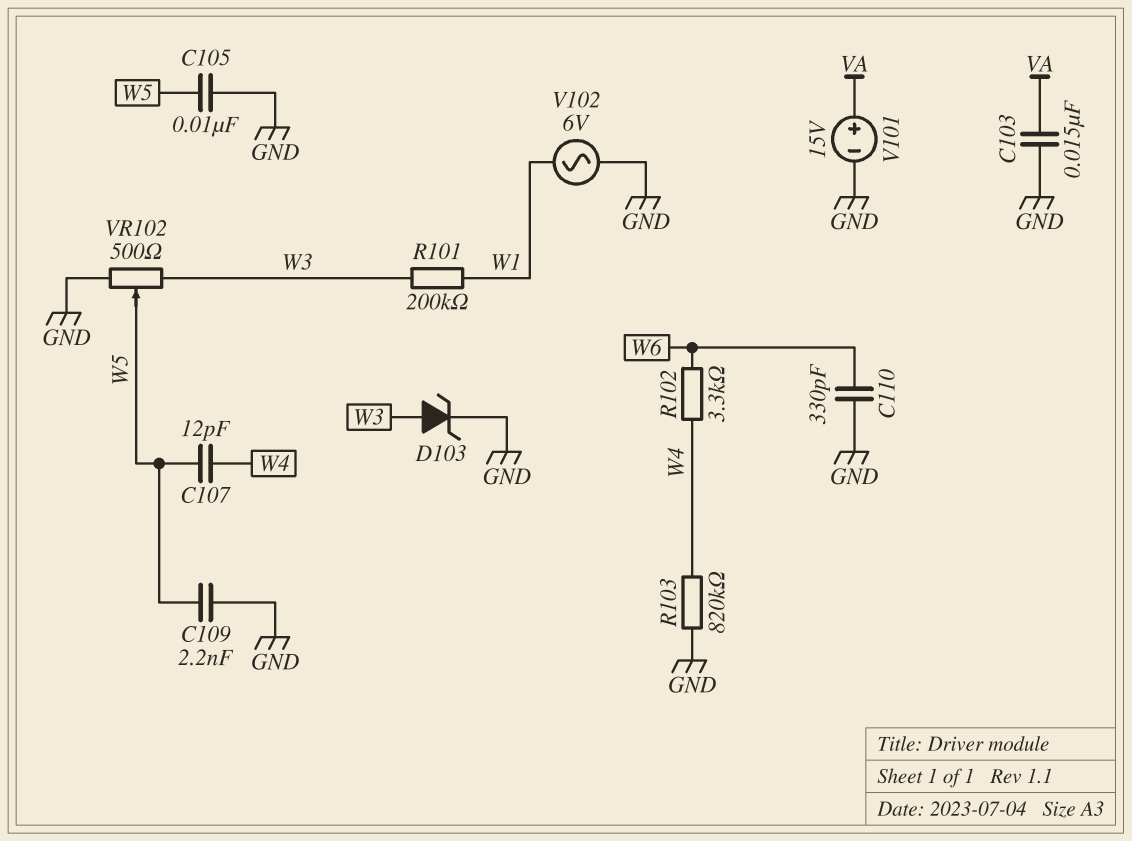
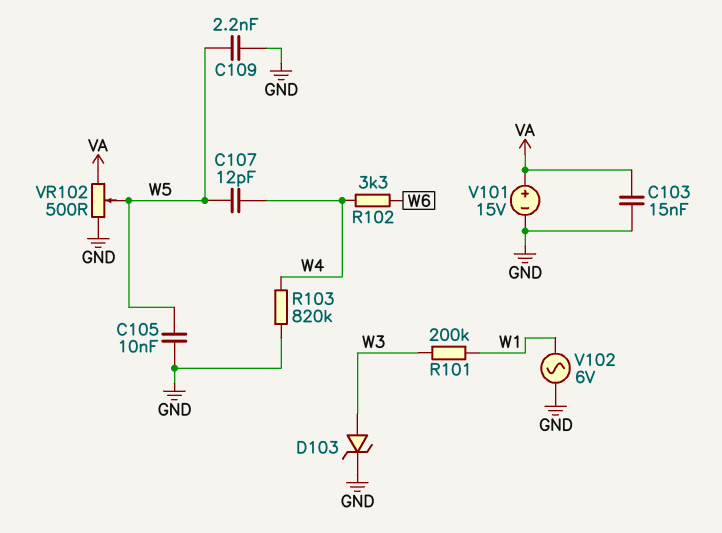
C110: 330pF (GND, W6) -> none
VR102: 500 (GND, W3, wiper W5) -> 500 (GND, VA, wiper W5)

